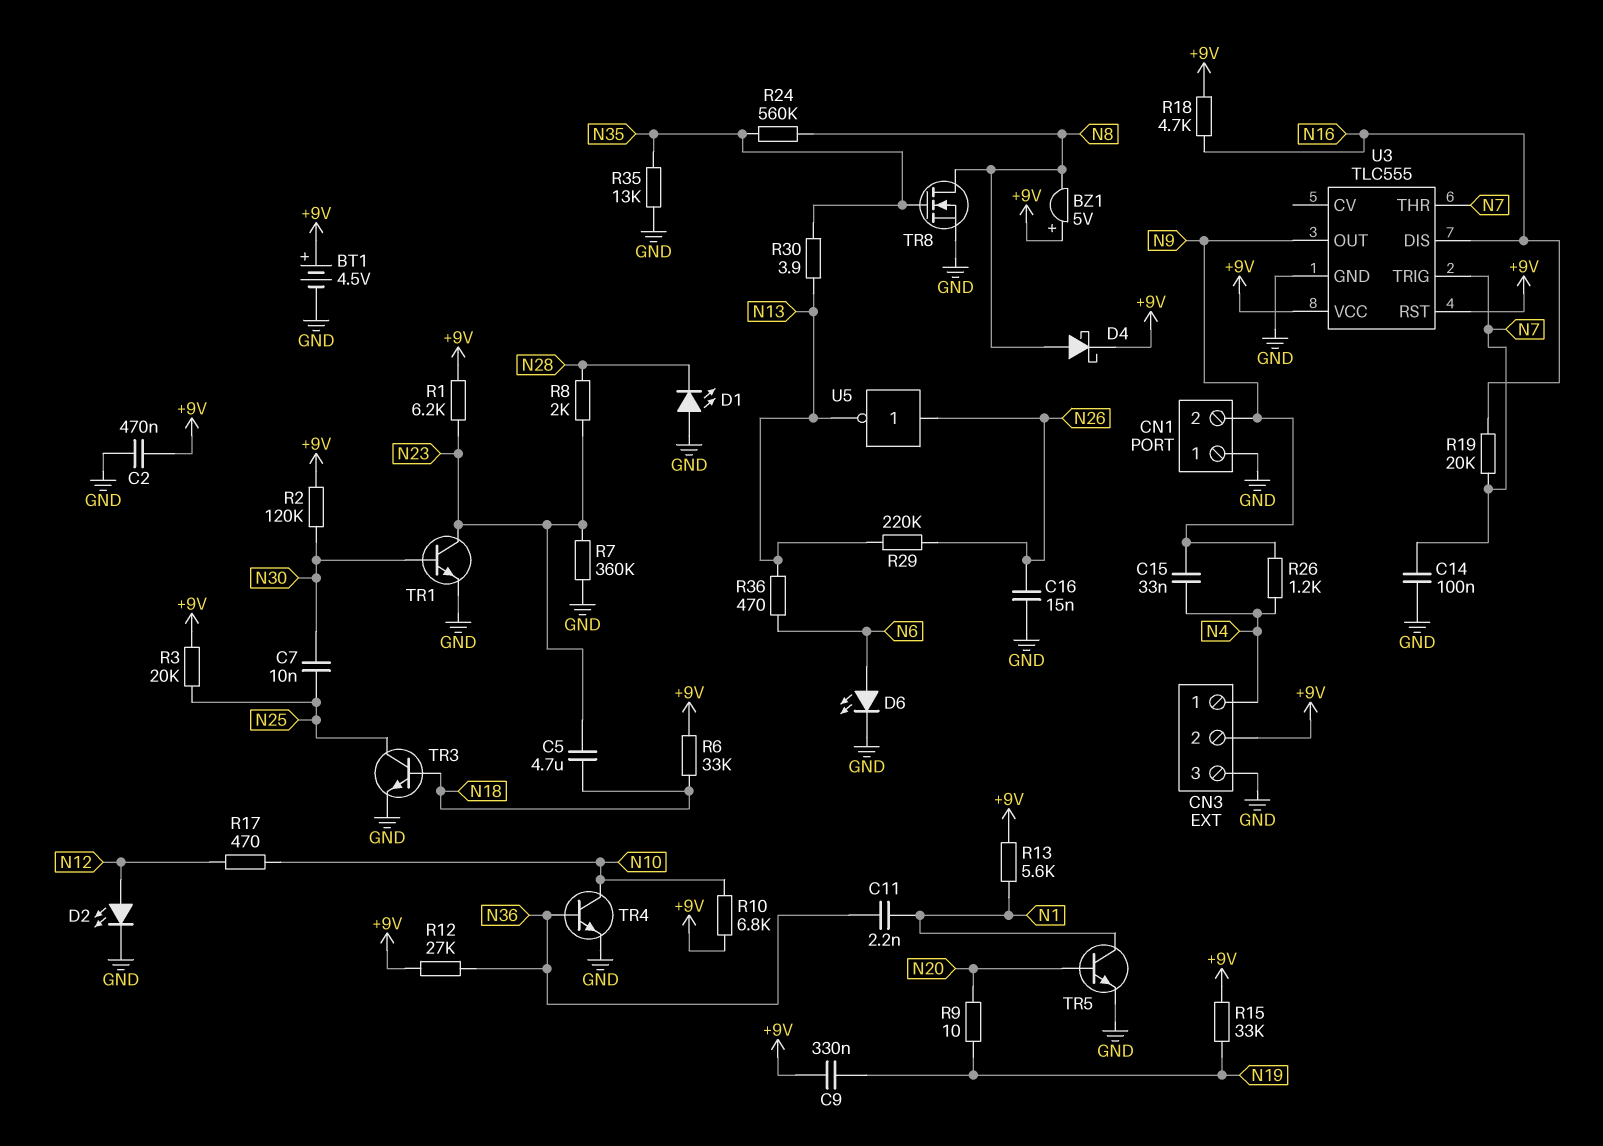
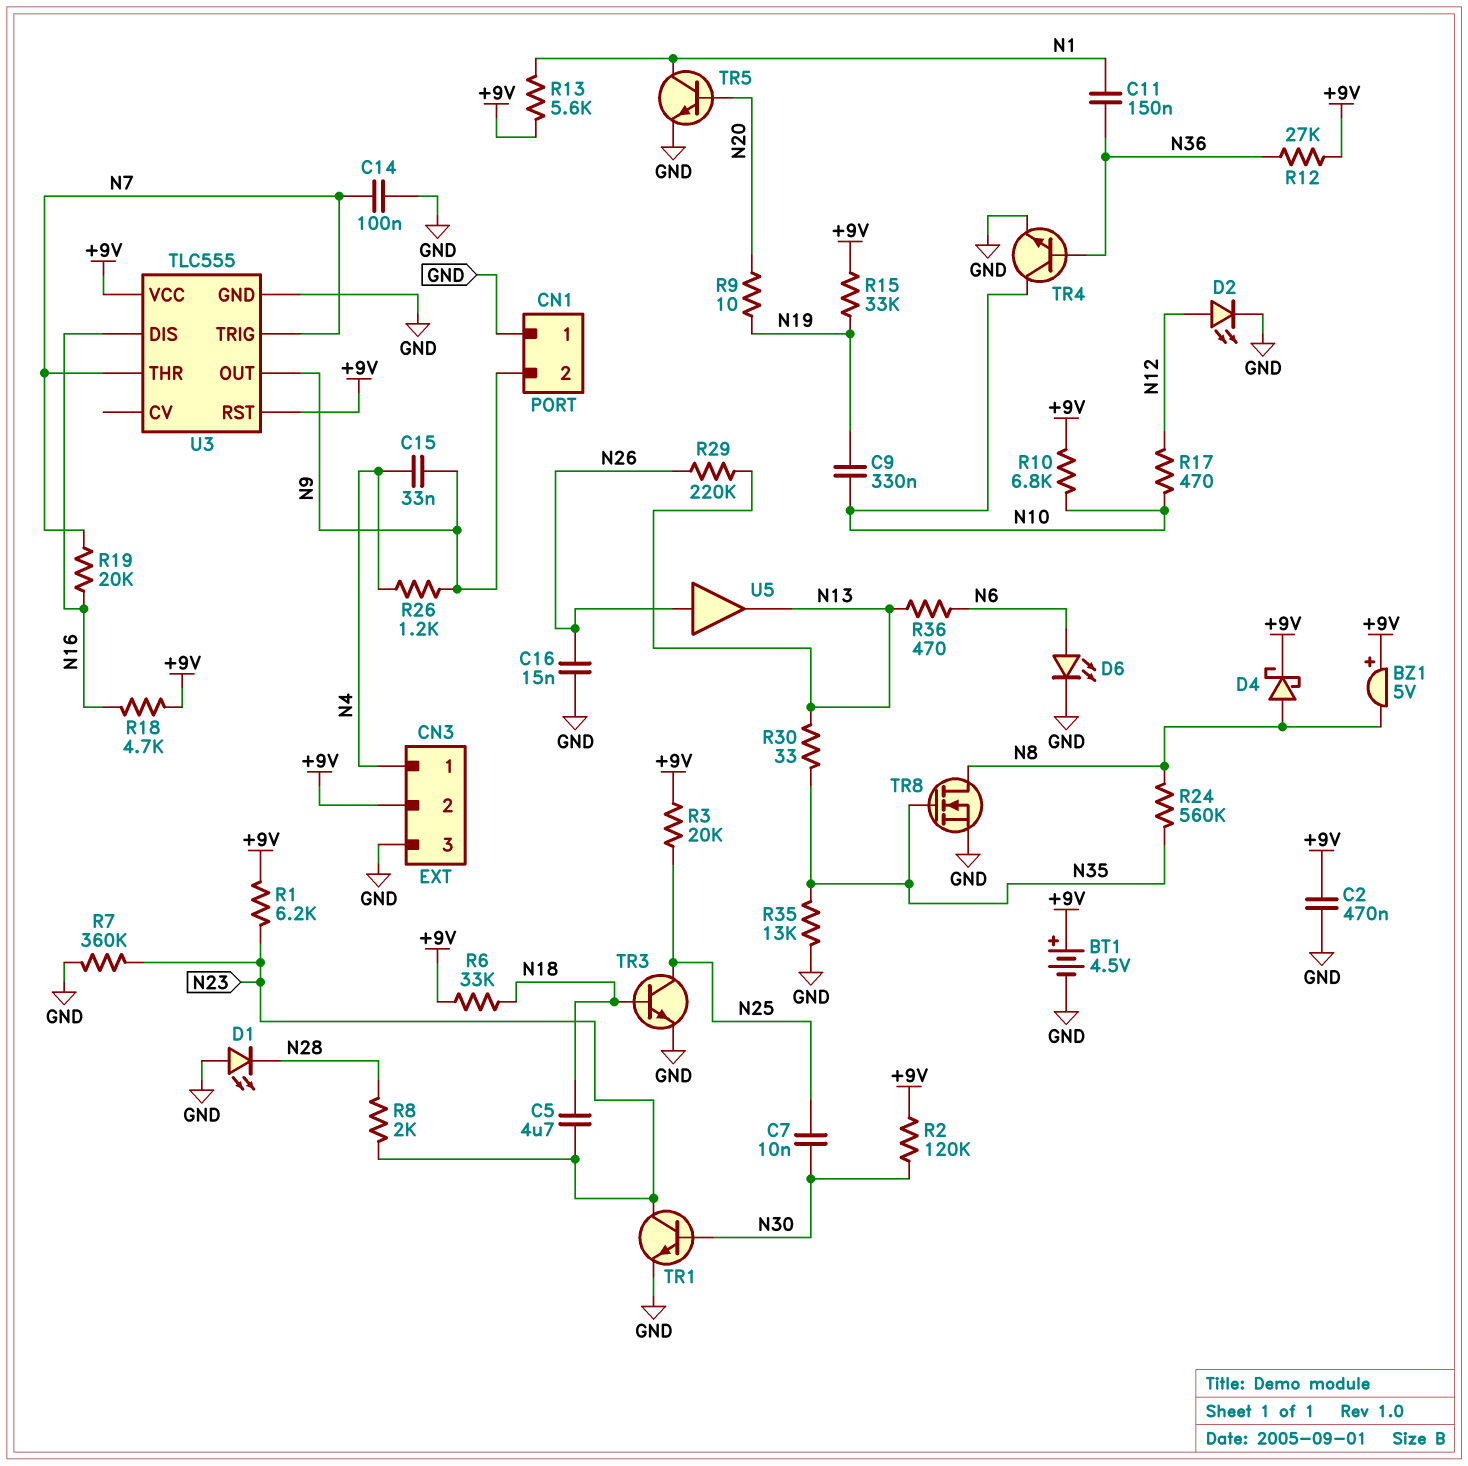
C9: 330nF (+9V, N19) -> 330nF (N10, N19)
C11: 2.2nF (N1, N36) -> 150nF (N1, N36)
R30: 3.9 (N13, N35) -> 33 (N13, N35)
U5: NOT (in N26, out N13) -> buffer (in N26, out N13)

